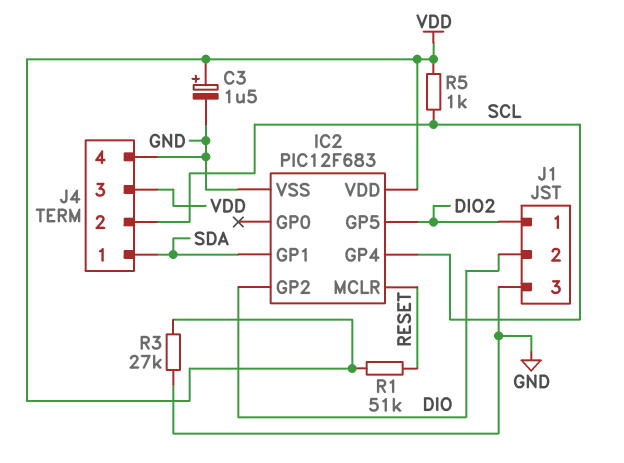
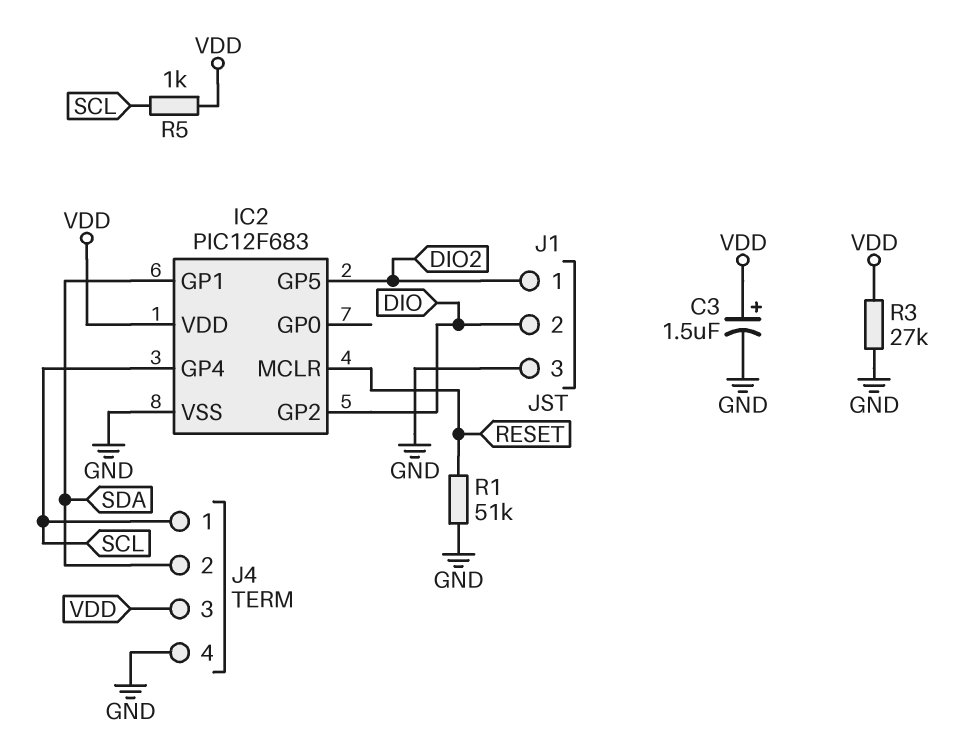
J4 pin 1: SDA -> SCL
J4 pin 2: SCL -> SDA
R1: 51k (RESET, VDD) -> 51k (GND, RESET)

